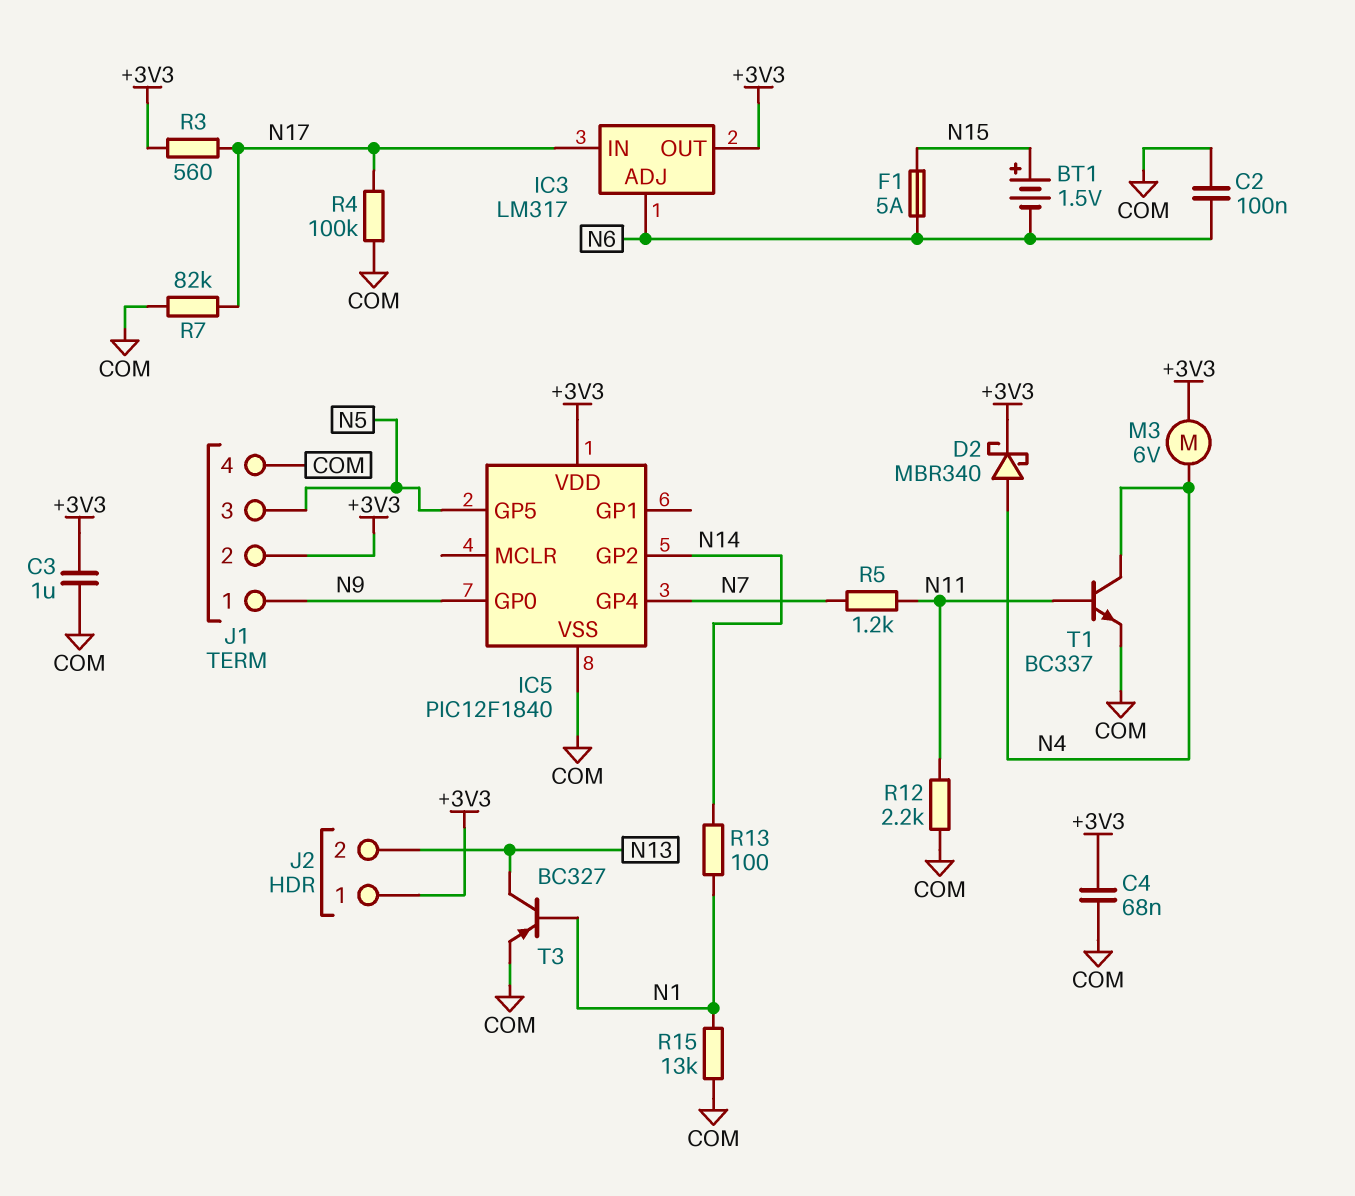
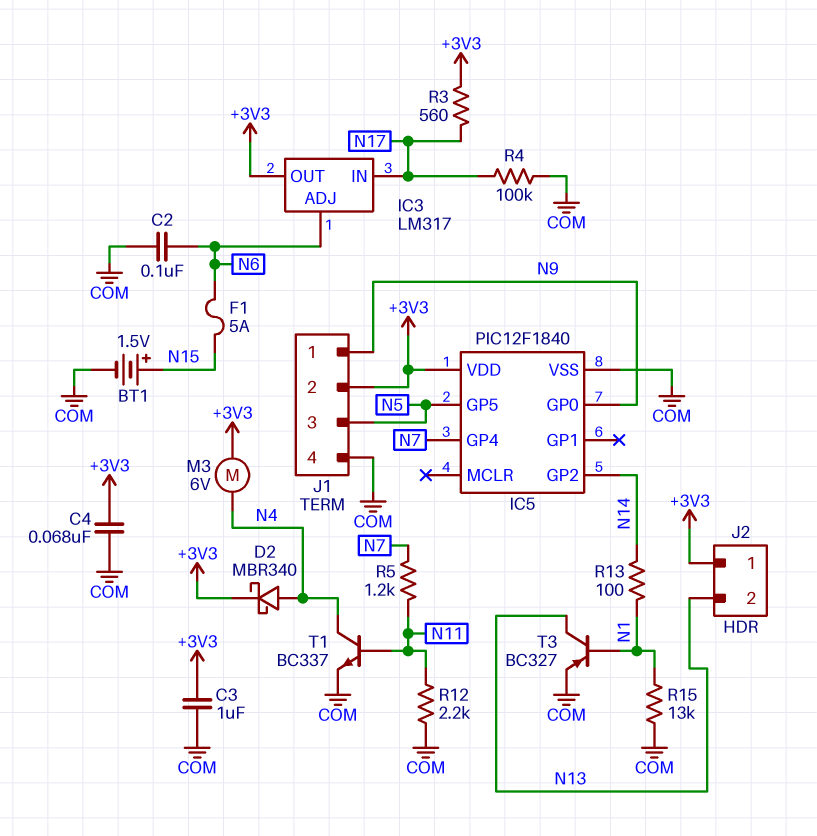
BT1: 1.5V (plus N15, minus N6) -> 1.5V (plus N15, minus COM)
R7: 82k (COM, N17) -> none

